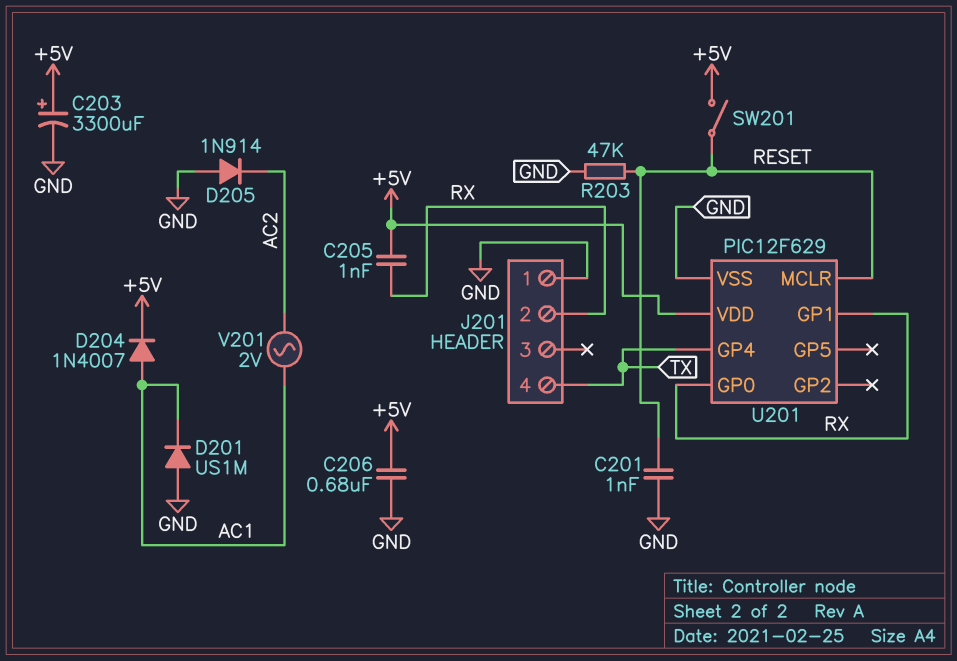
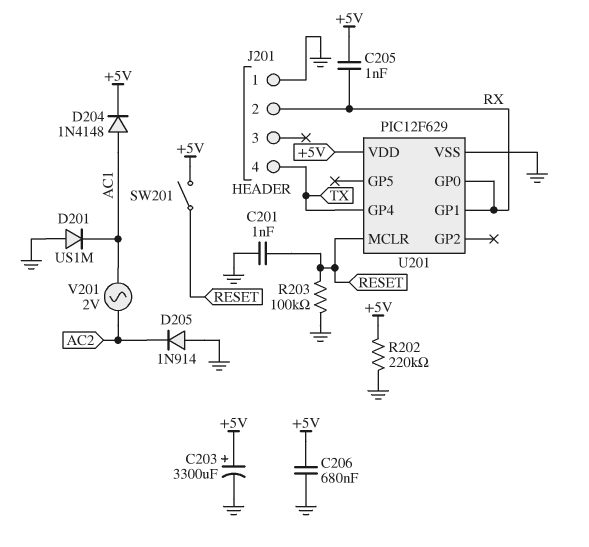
D204: diode 1N4007 (A AC1, K +5V) -> diode 1N4148 (A AC1, K +5V)
R202: none -> 220k (+5V, GND)
R203: 47k (GND, RESET) -> 100k (GND, RESET)

